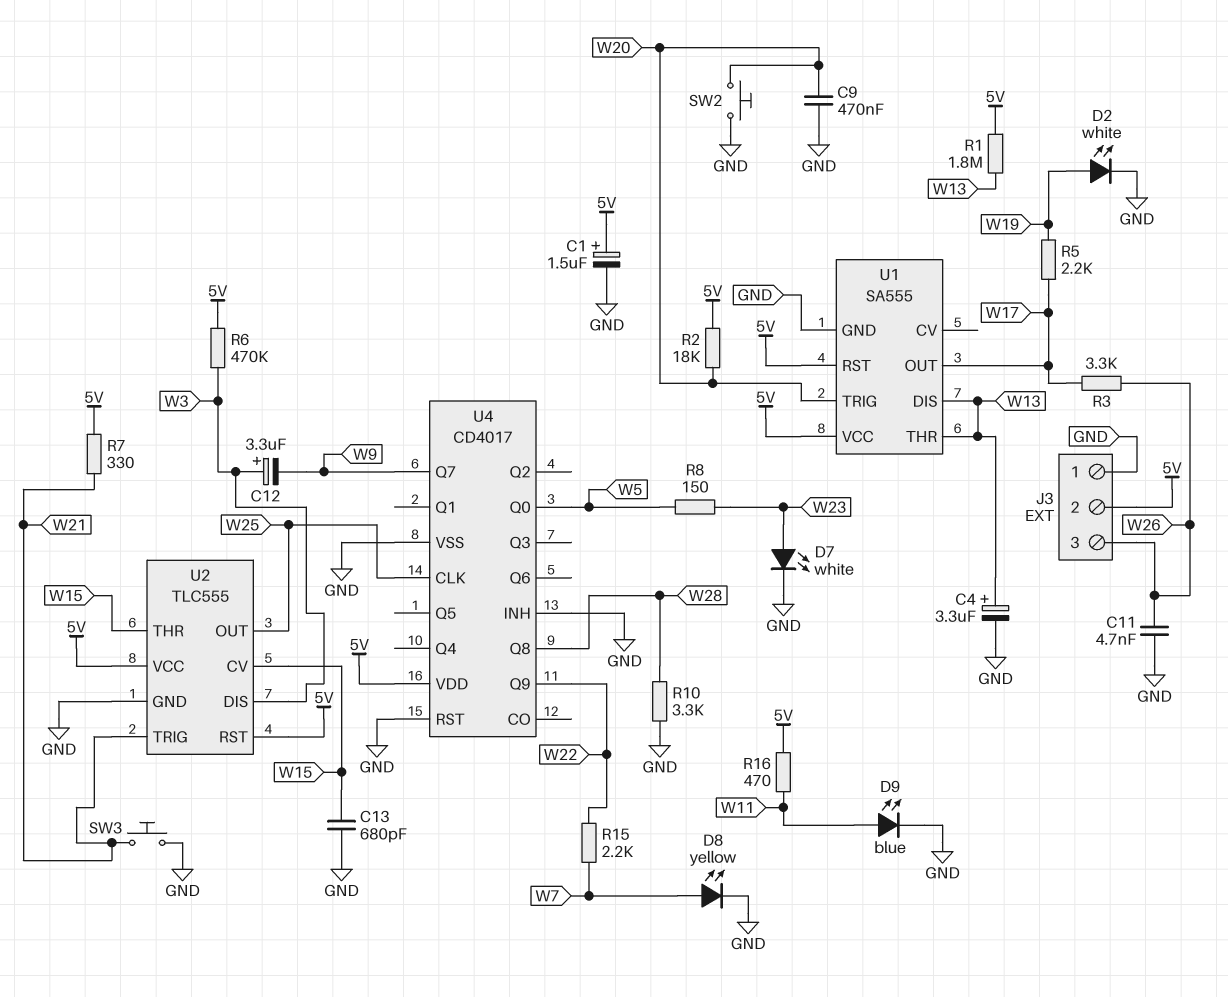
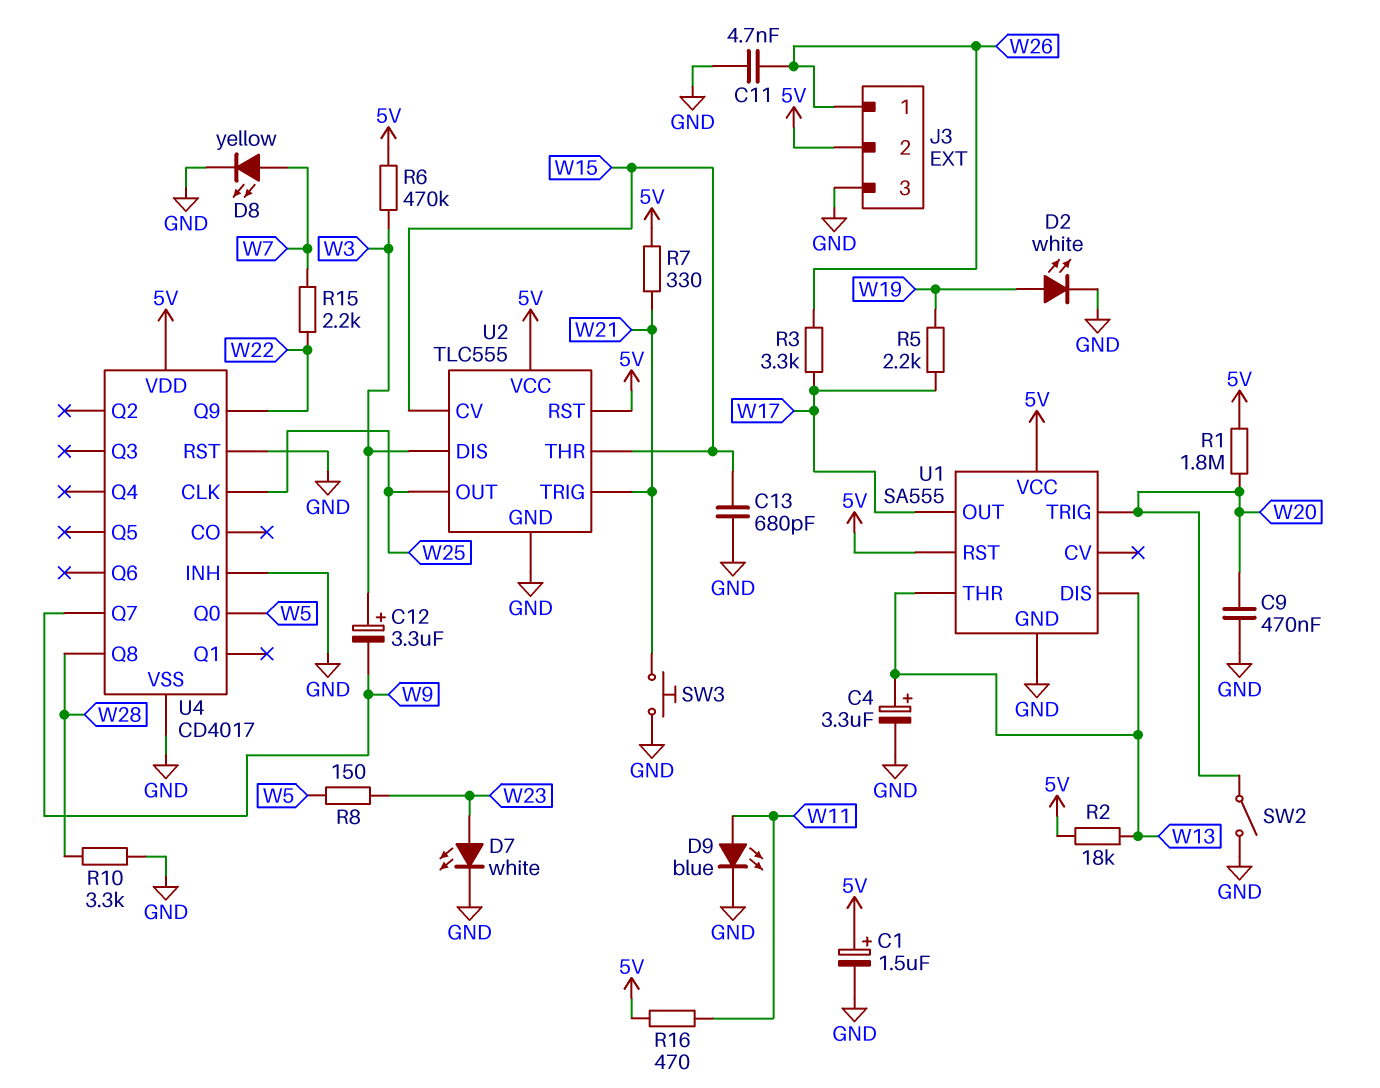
J3 pin 1: GND -> W26
J3 pin 3: W26 -> GND
R1: 1.8M (5V, W13) -> 1.8M (5V, W20)
R2: 18k (5V, W20) -> 18k (5V, W13)
SW2: button (GND, W20) -> switch (GND, W20)

